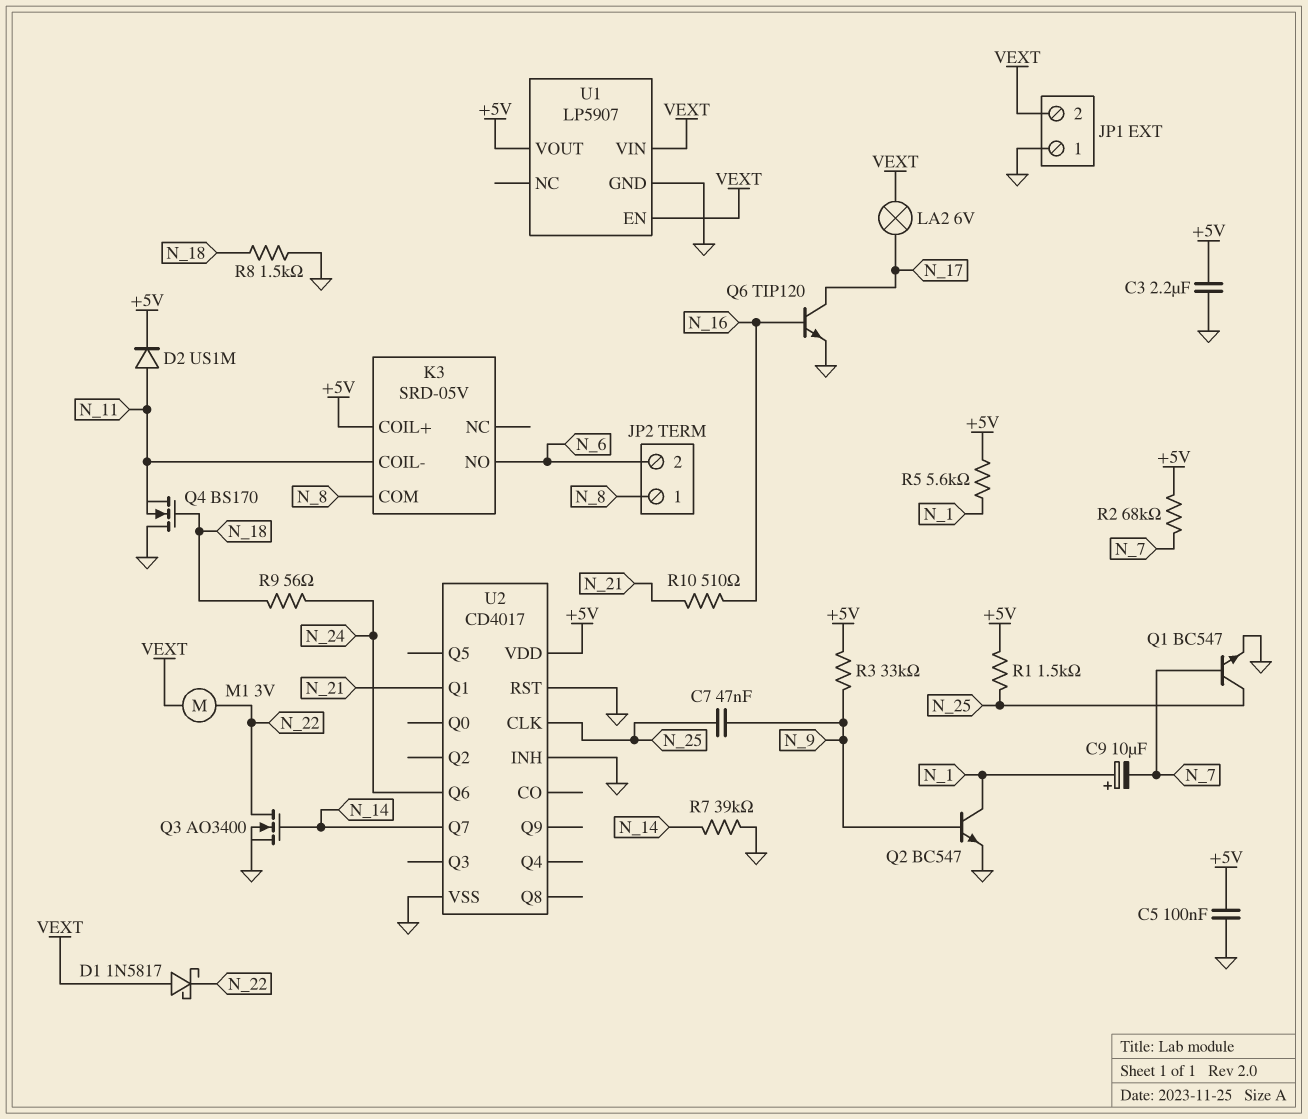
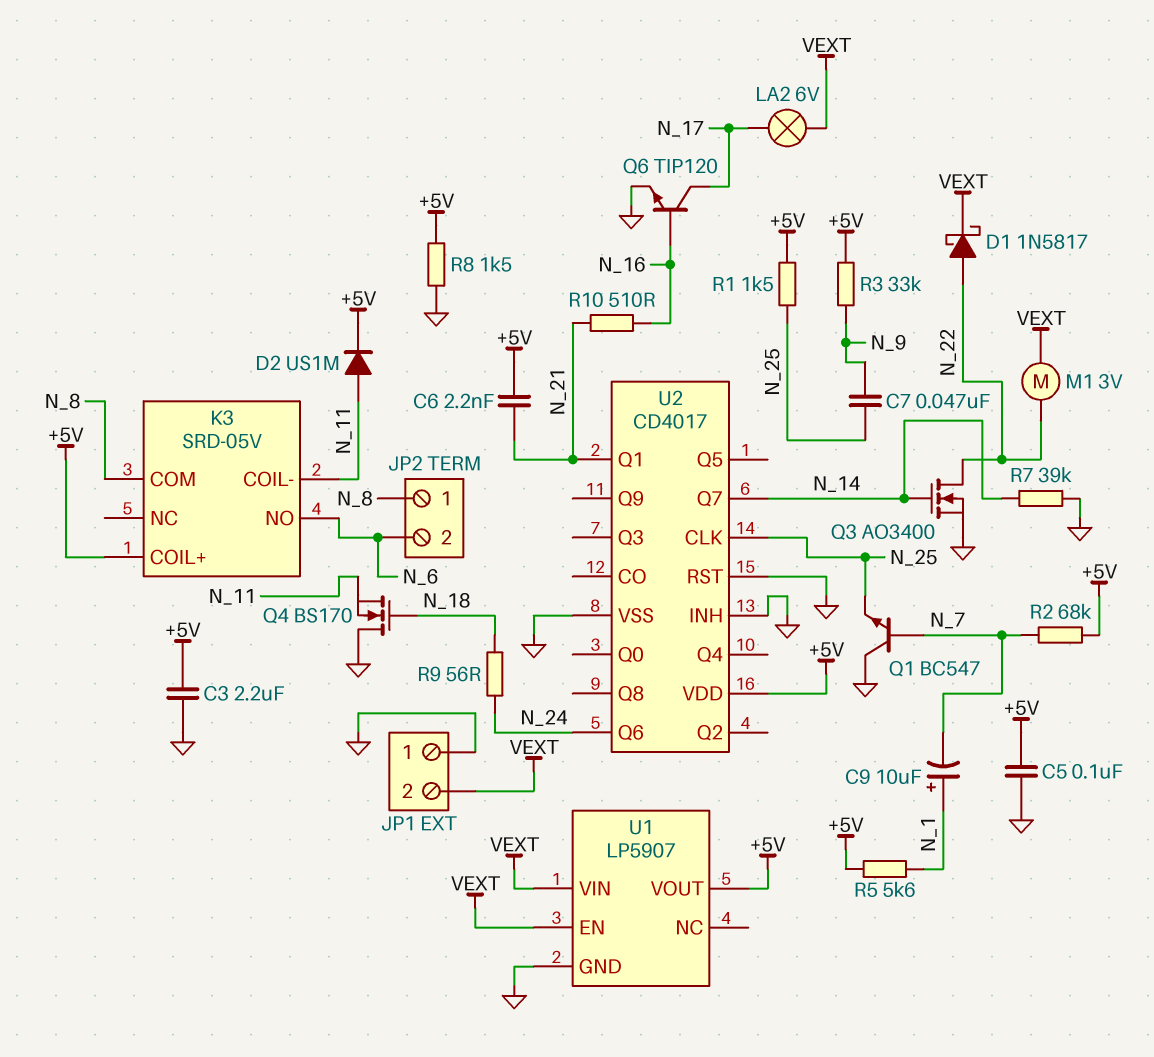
C6: none -> 2.2nF (+5V, N_21)
D1: schottky 1N5817 (A VEXT, K N_22) -> schottky 1N5817 (A N_22, K VEXT)
Q1: NPN BC547 (B N_7, C N_25, E GND) -> NPN BC547 (B N_7, C GND, E N_25)
Q2: NPN BC547 (B N_9, C N_1, E GND) -> none
R8: 1.5k (GND, N_18) -> 1.5k (+5V, GND)

